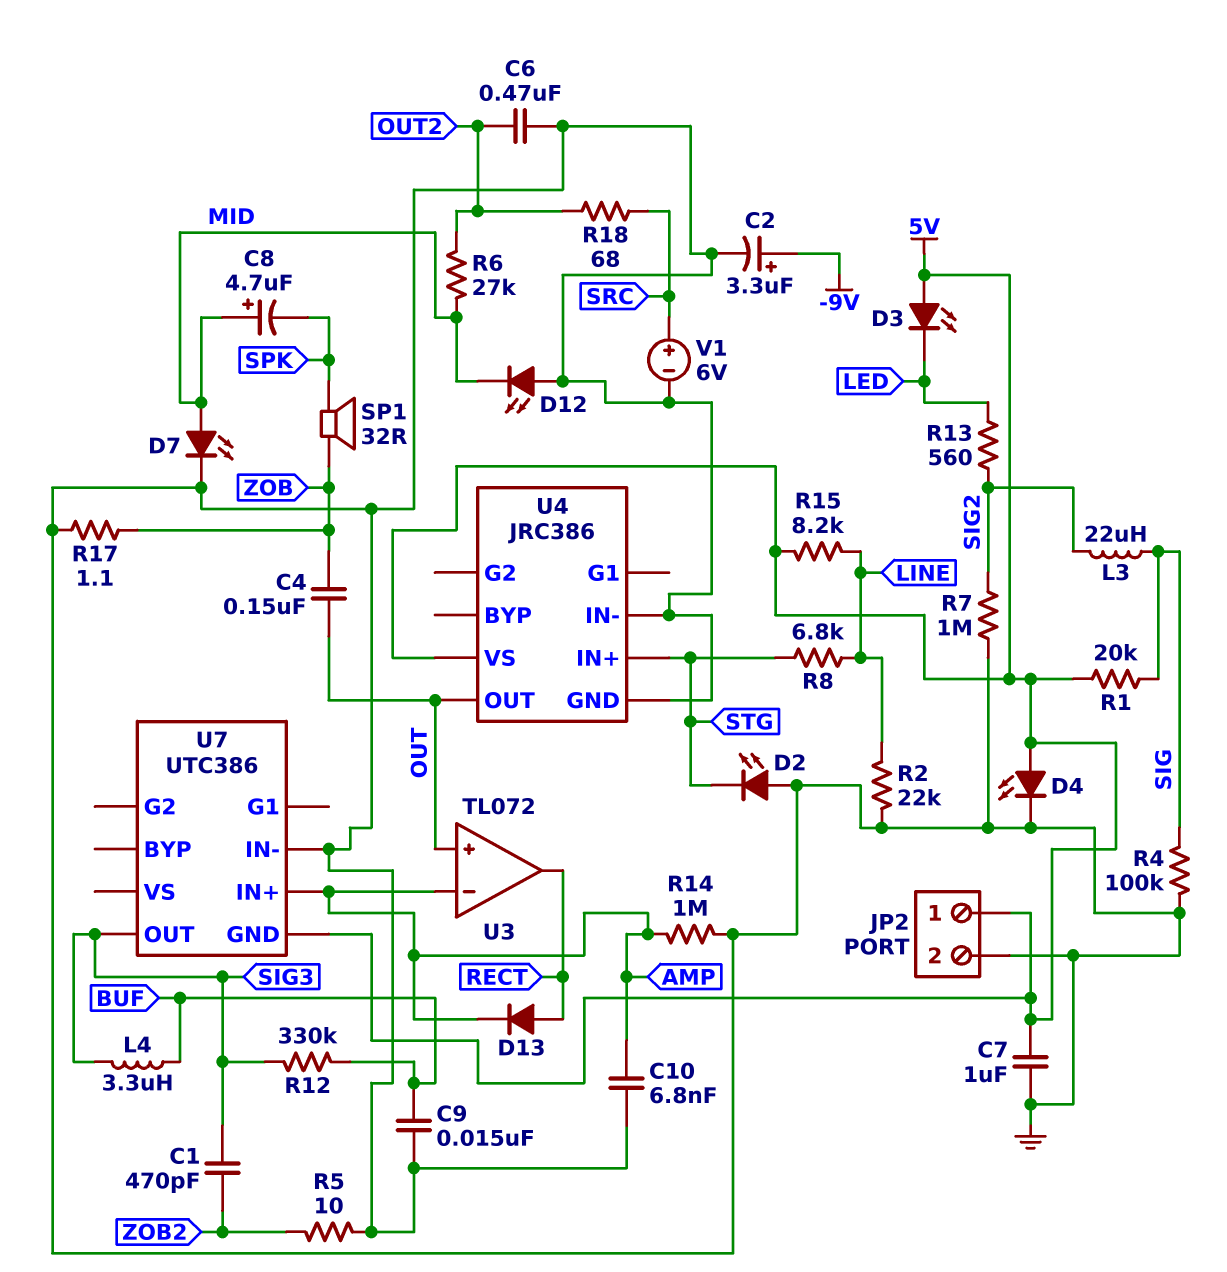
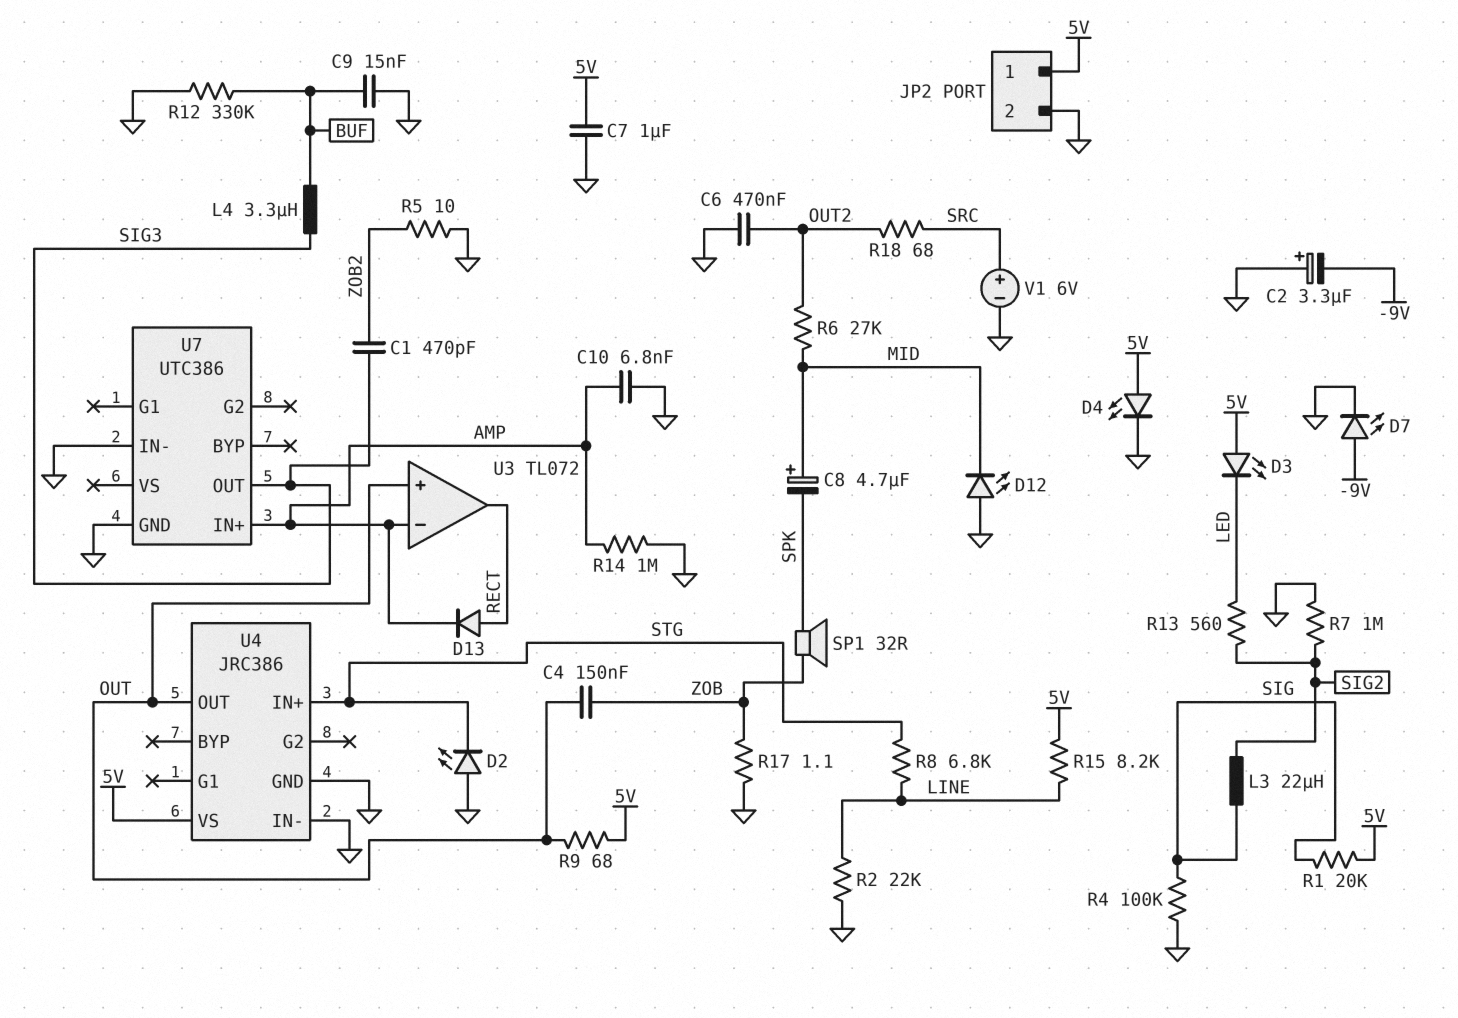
C2: 3.3uF (plus -9V, minus GND) -> 3.3uF (plus GND, minus -9V)
D7: LED (A MID, K GND) -> LED (A -9V, K GND)
R9: none -> 68 (5V, OUT)
R12: 330k (BUF, SIG3) -> 330k (BUF, GND)
U7 pin GND: 5V -> GND

